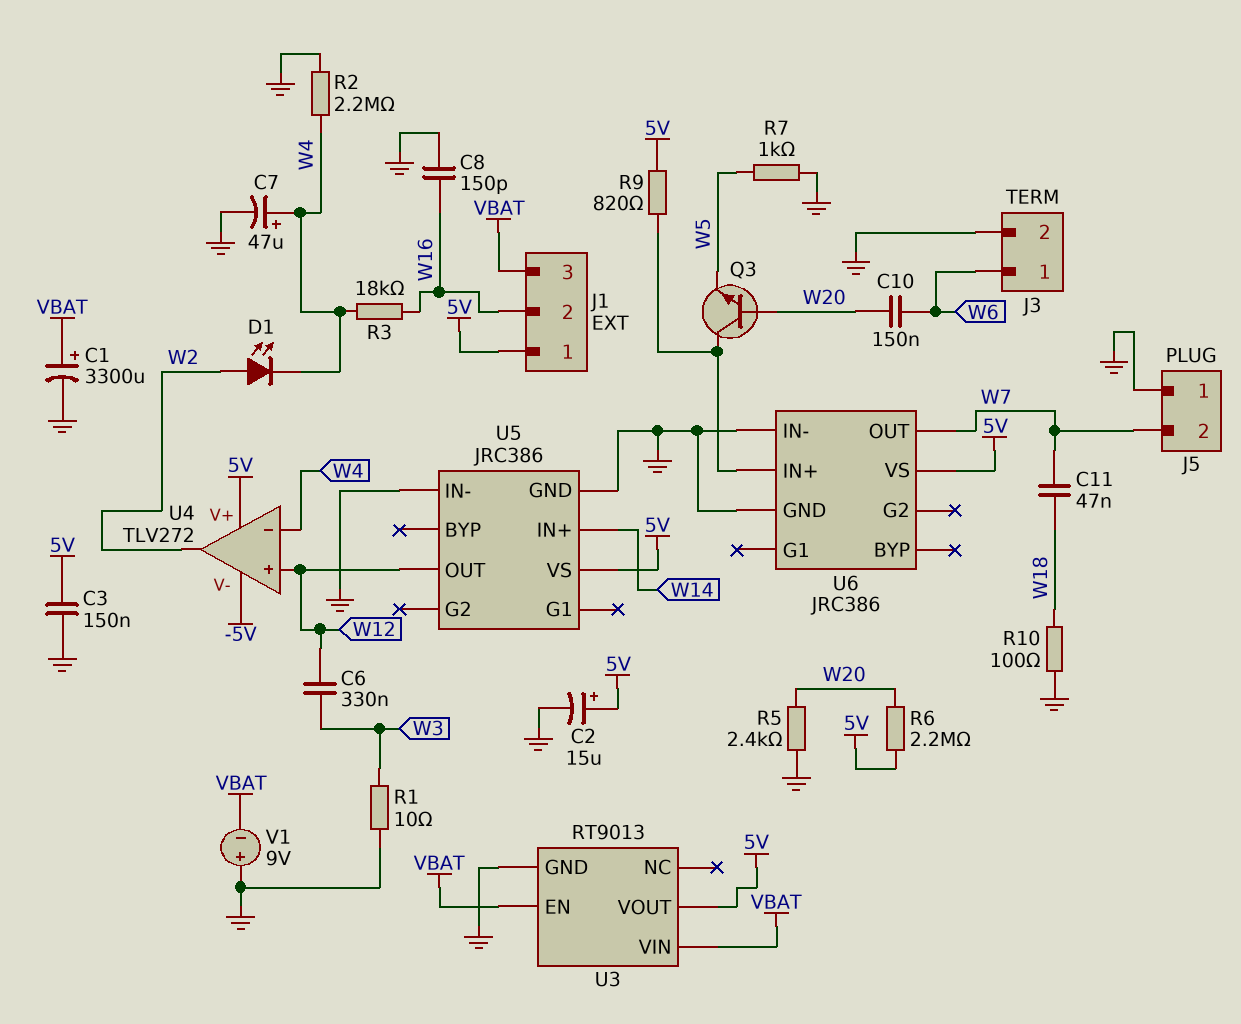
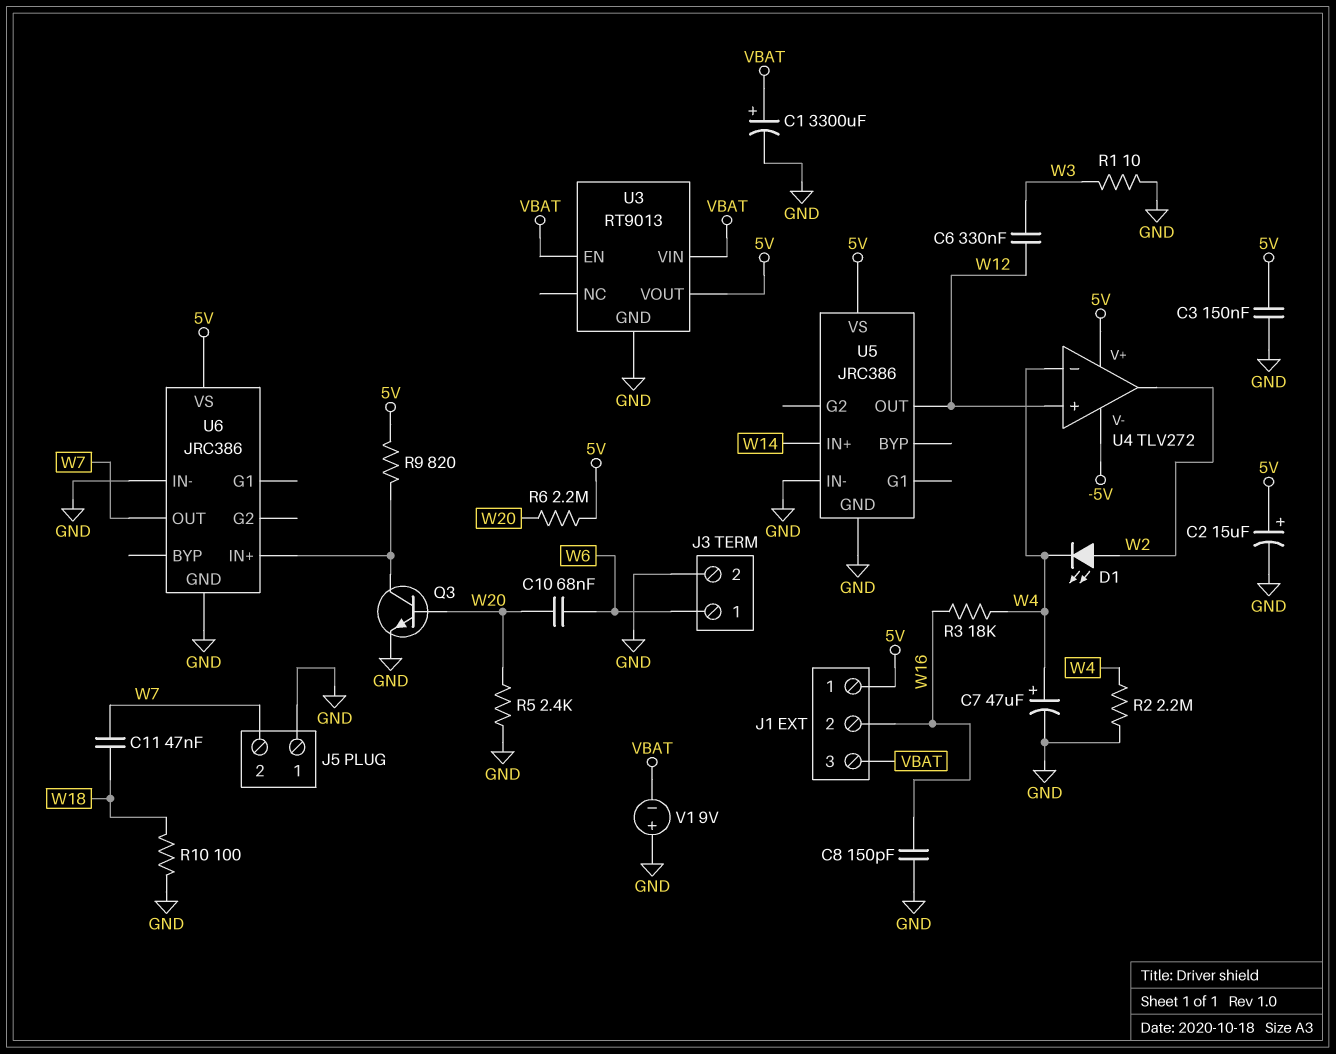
C10: 150nF (W6, W20) -> 68nF (W6, W20)
Q3: NPN (B W20, C U6/IN+, E W5) -> NPN (B W20, C U6/IN+, E GND)
R7: 1k (GND, W5) -> none

